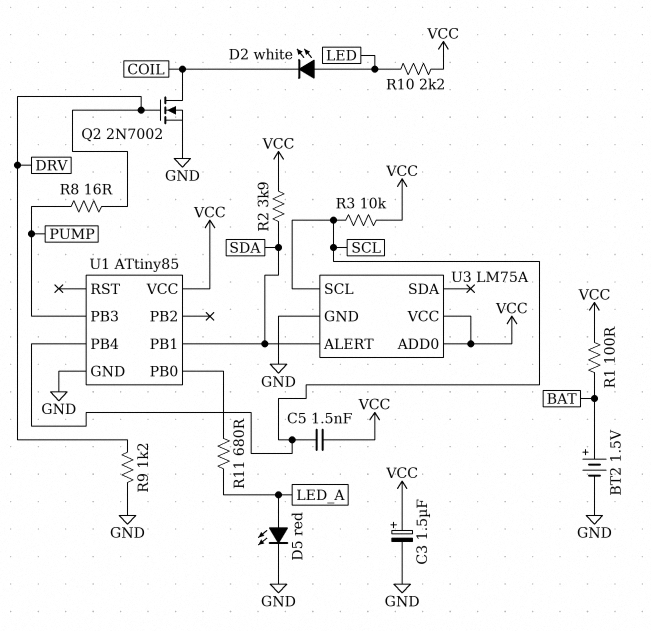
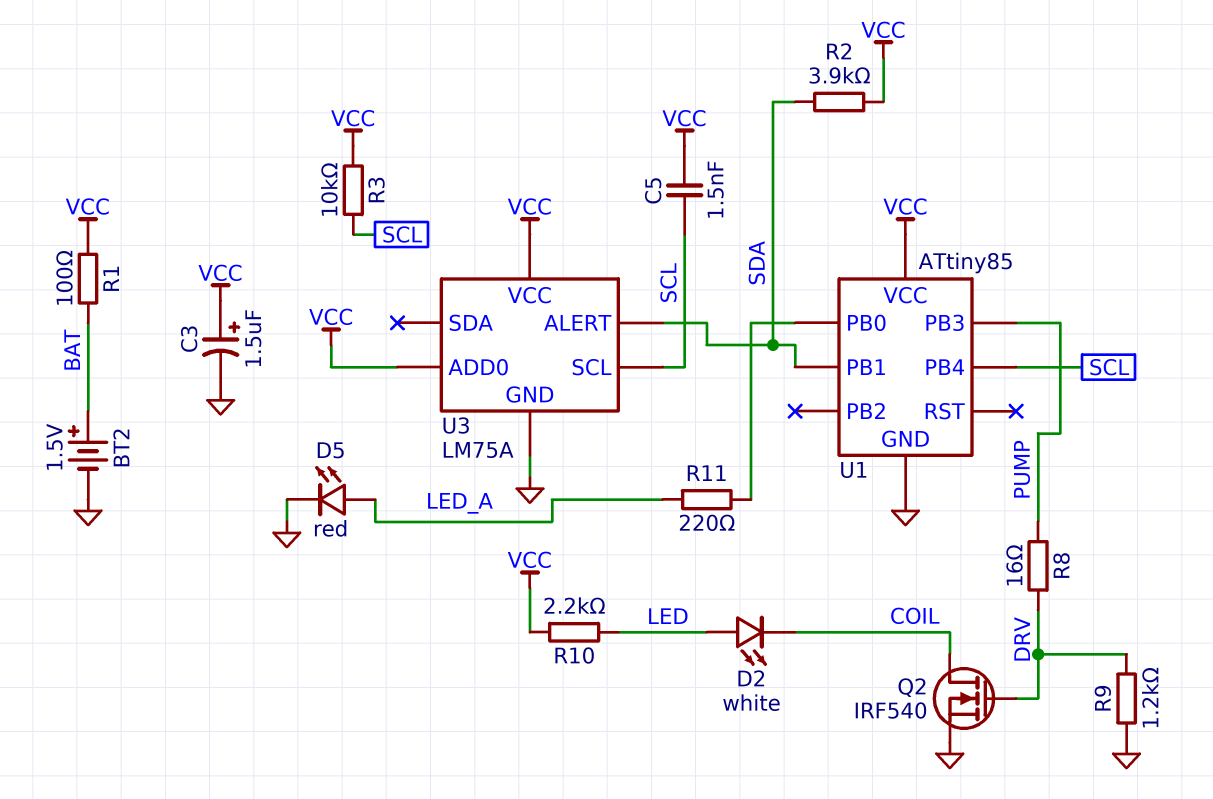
Q2: NMOS 2N7002 (G DRV, D COIL, S GND) -> NMOS IRF540 (G DRV, D COIL, S GND)
R11: 680 (LED_A, U1/PB0) -> 220 (LED_A, U1/PB0)

